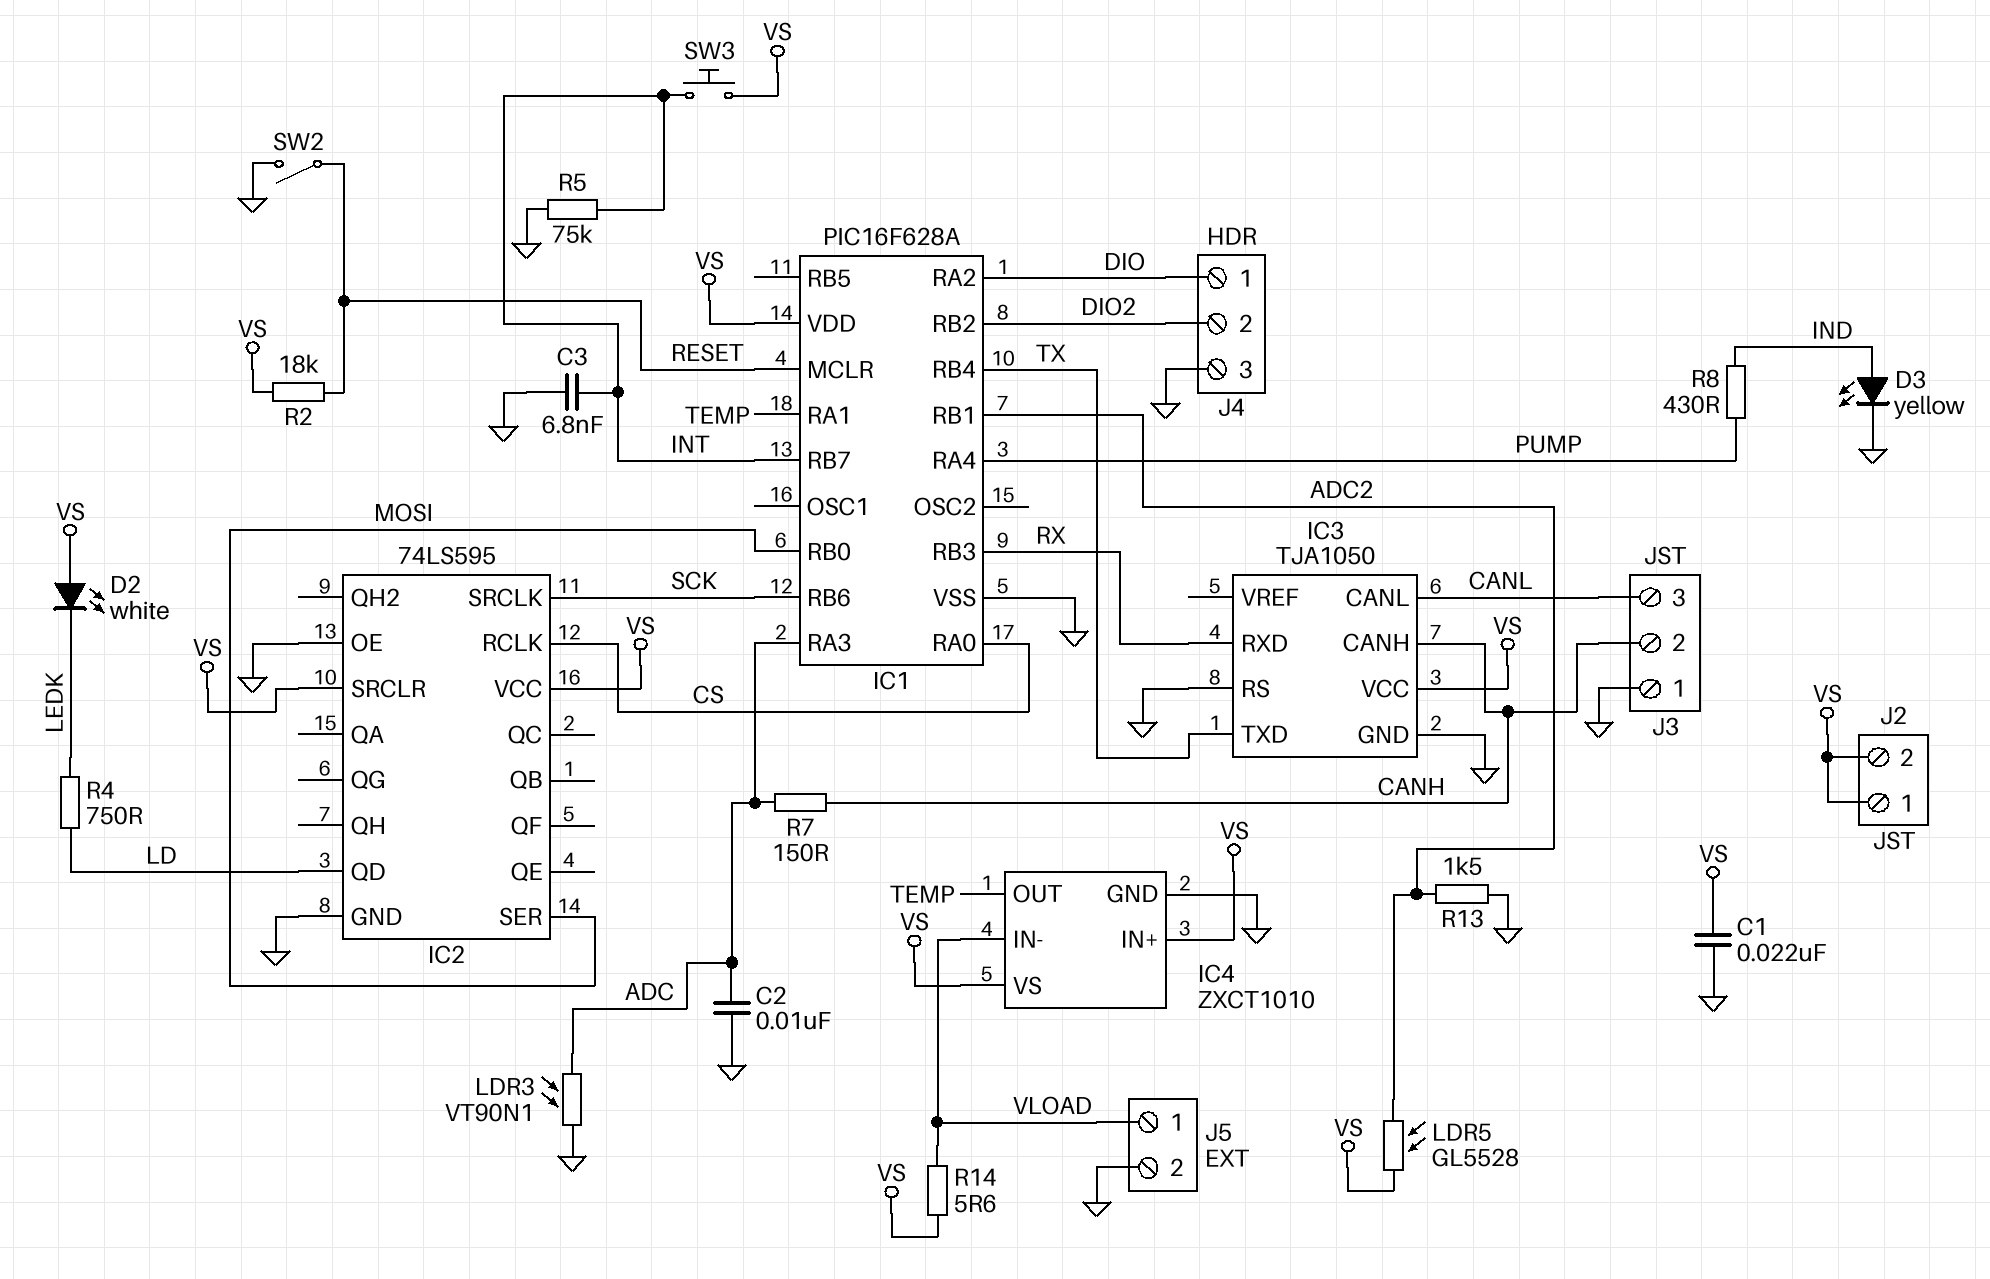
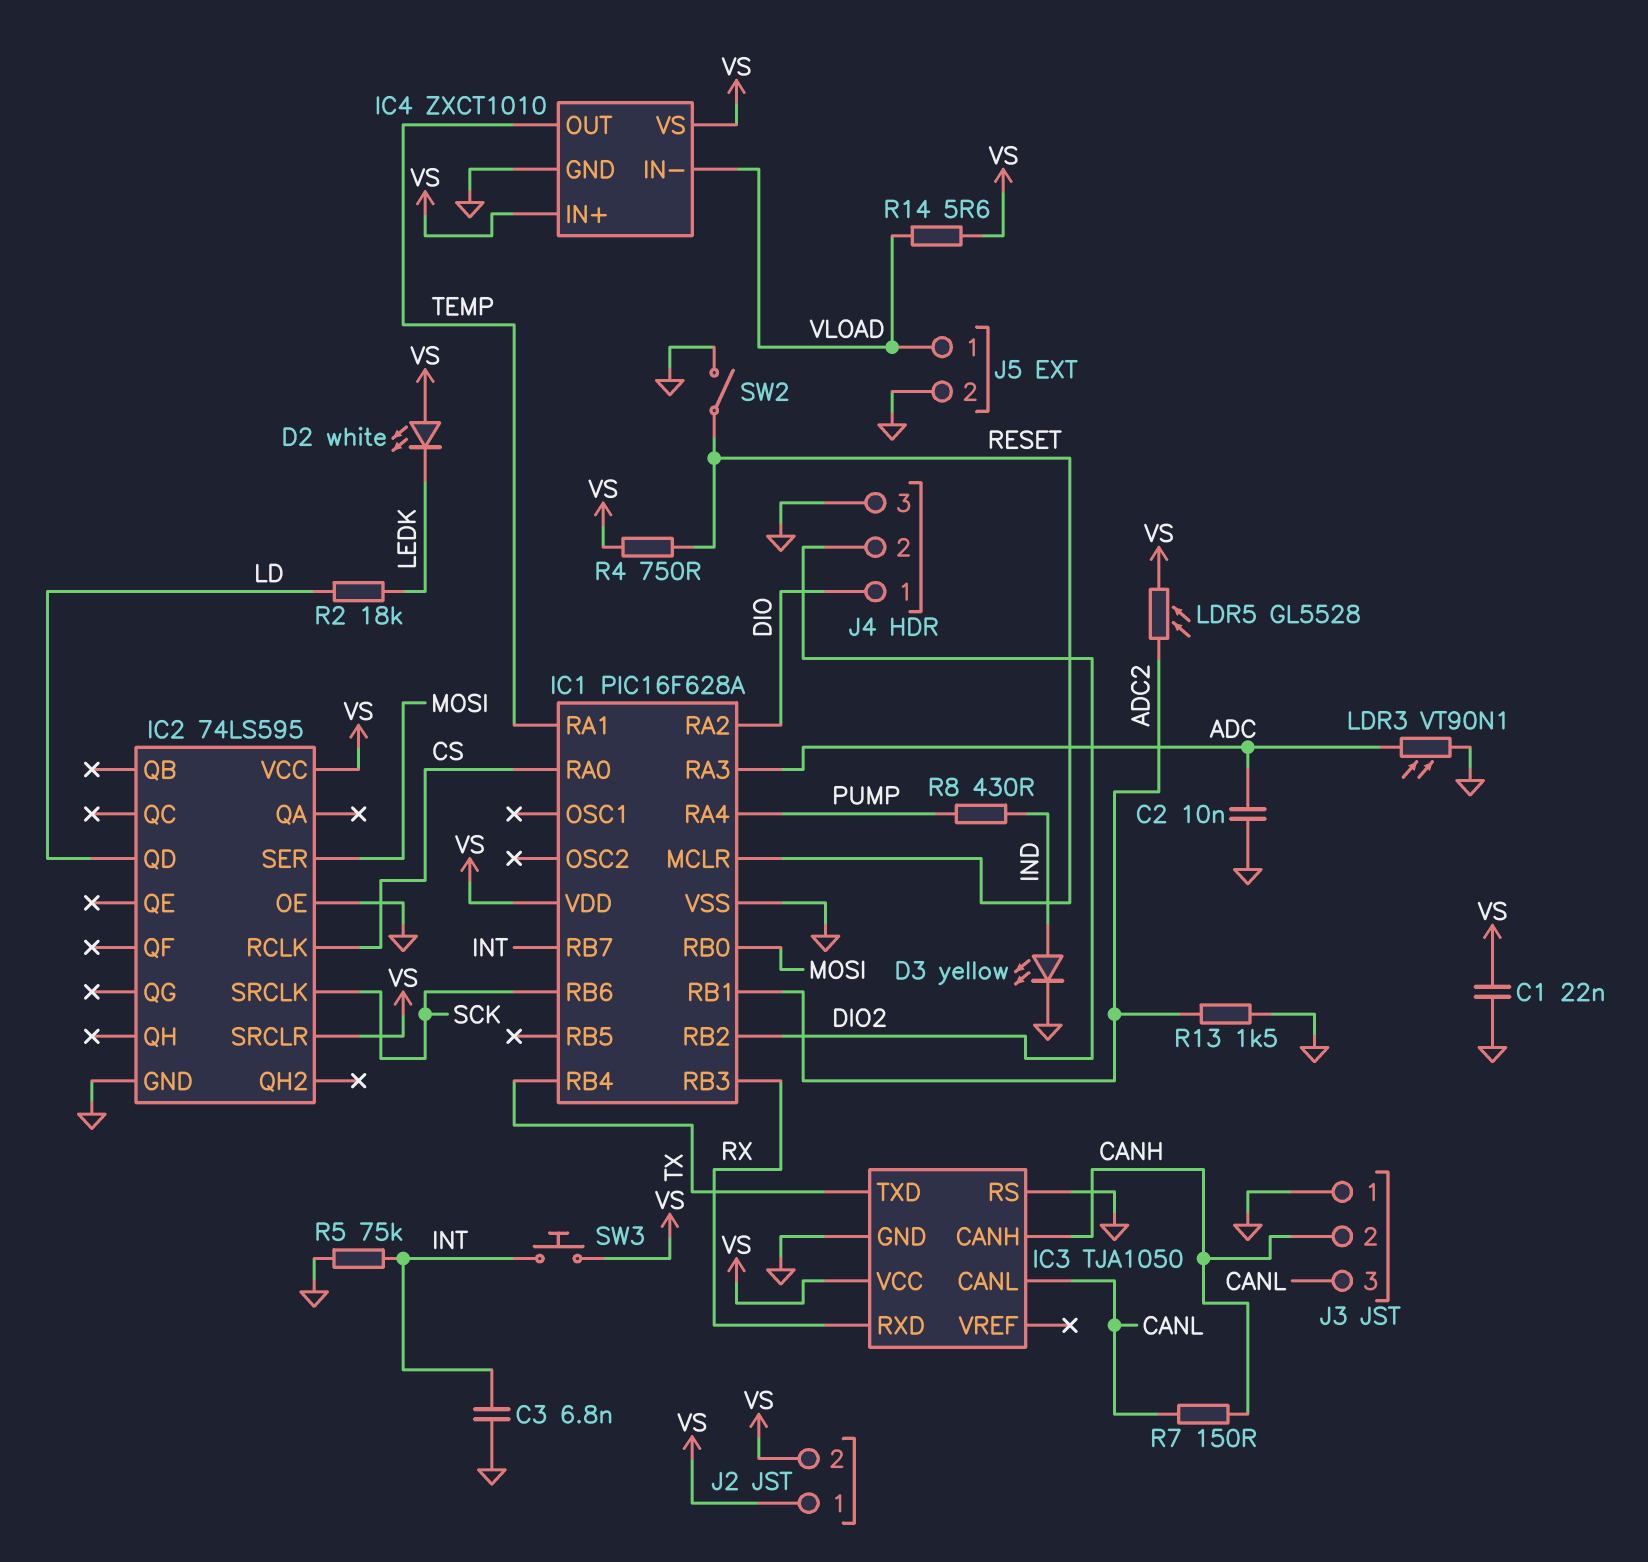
R2: 18k (RESET, VS) -> 18k (LD, LEDK)
R4: 750 (LD, LEDK) -> 750 (RESET, VS)
R7: 150 (ADC, CANH) -> 150 (CANH, CANL)

